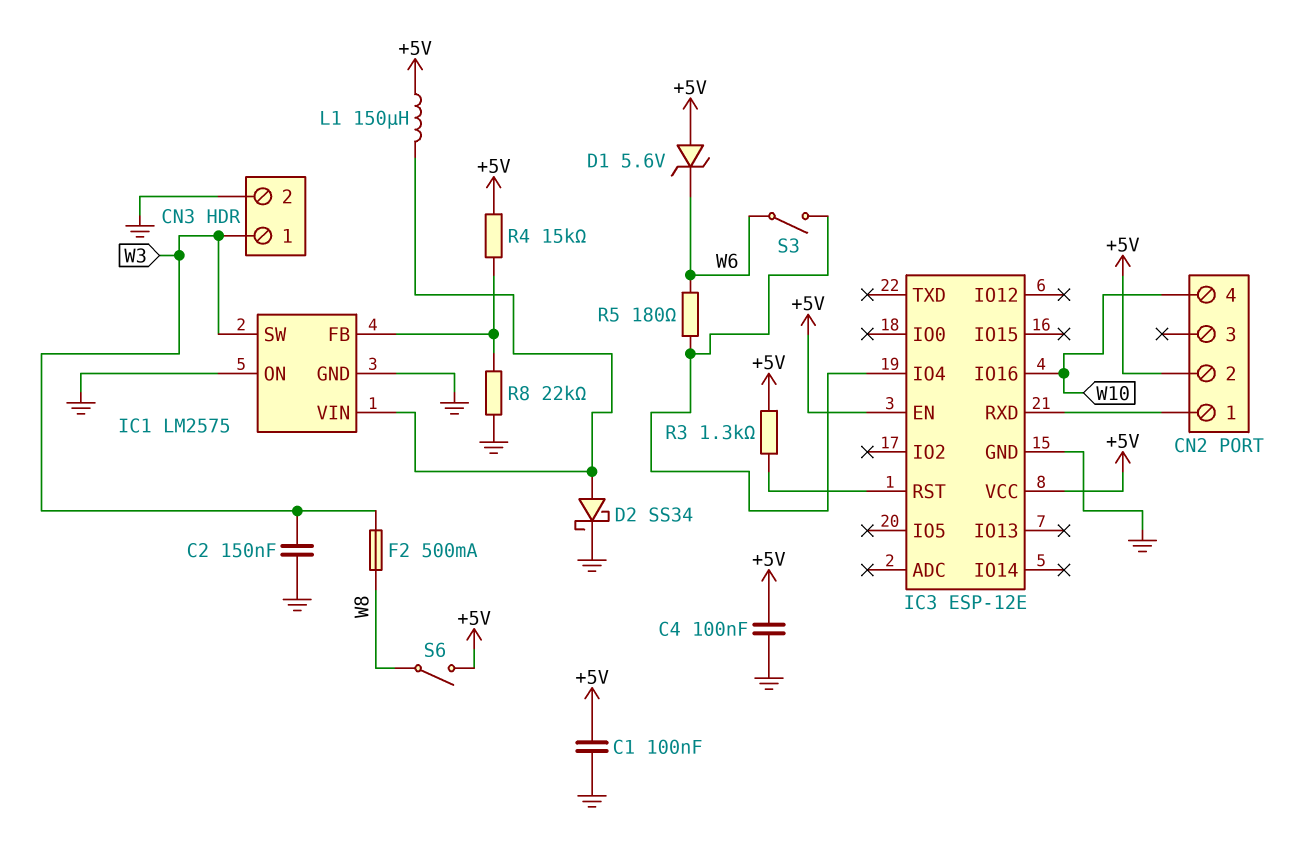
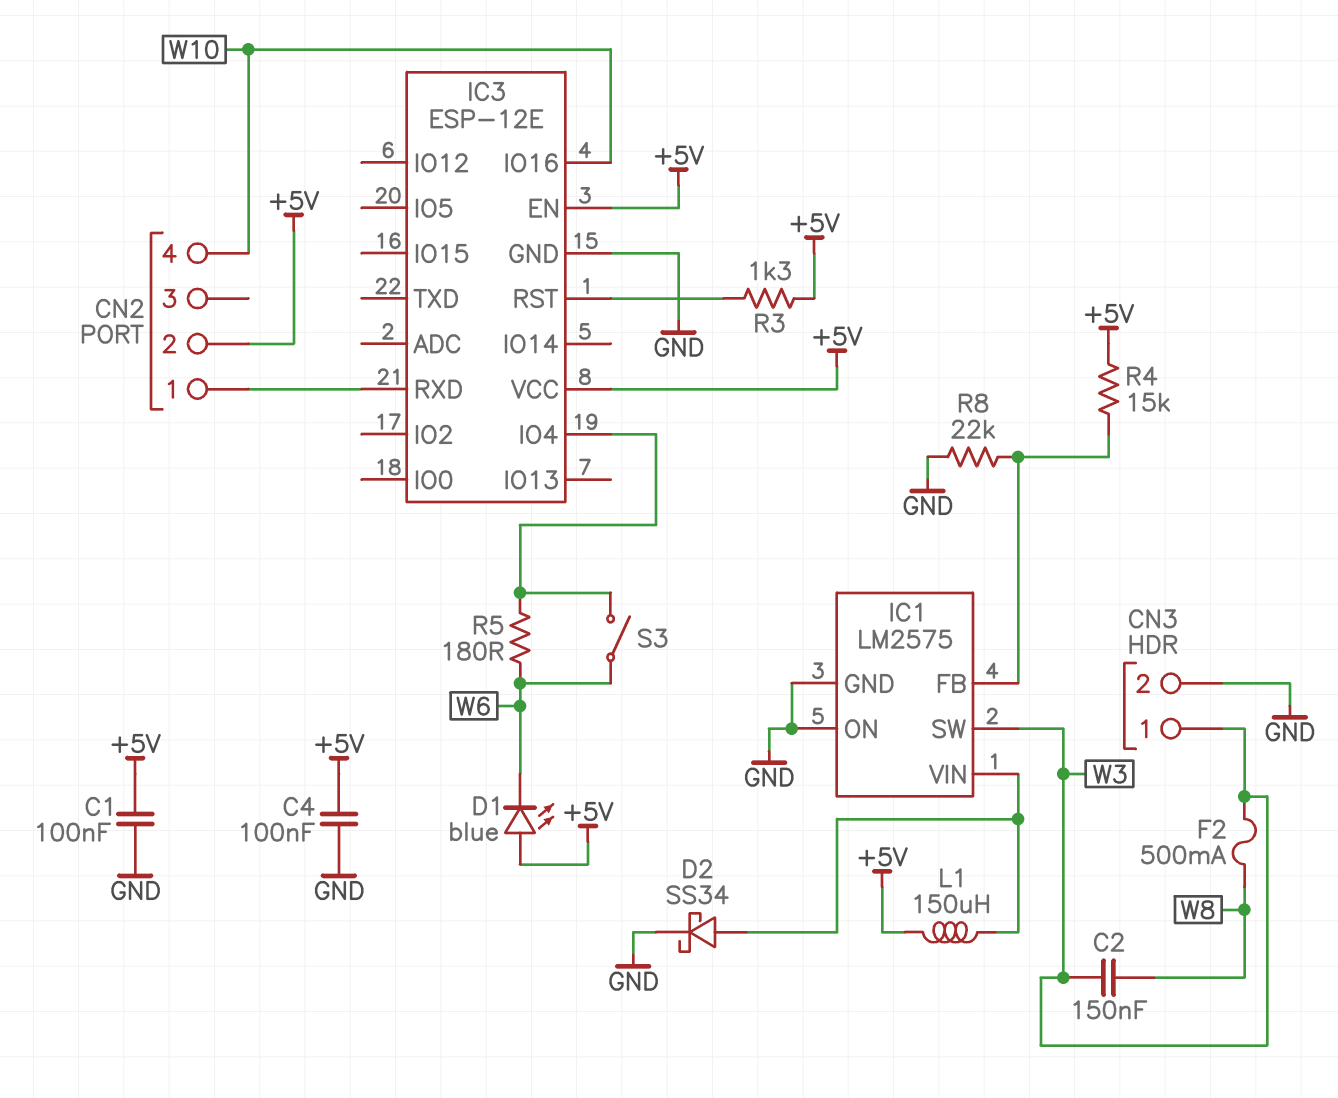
C2: 150nF (GND, W3) -> 150nF (W3, W8)
D1: zener 5.6V (A +5V, K W6) -> LED blue (A +5V, K W6)
S6: switch (+5V, W8) -> none

